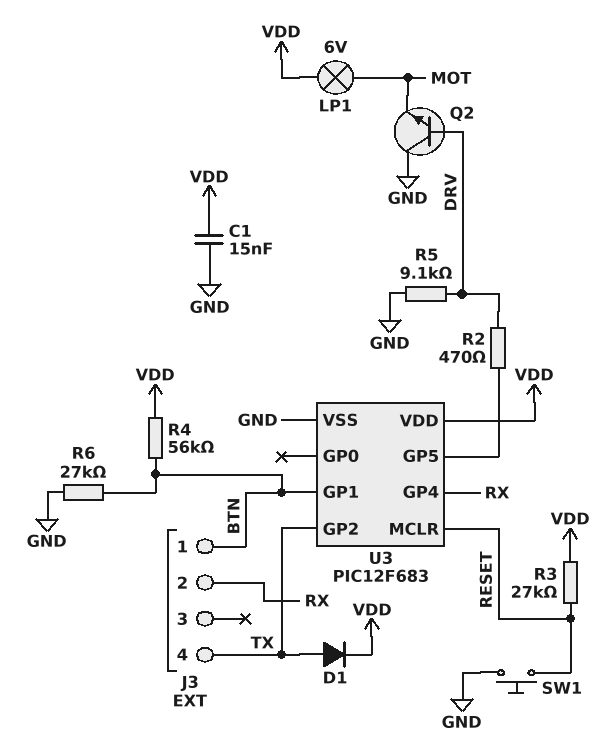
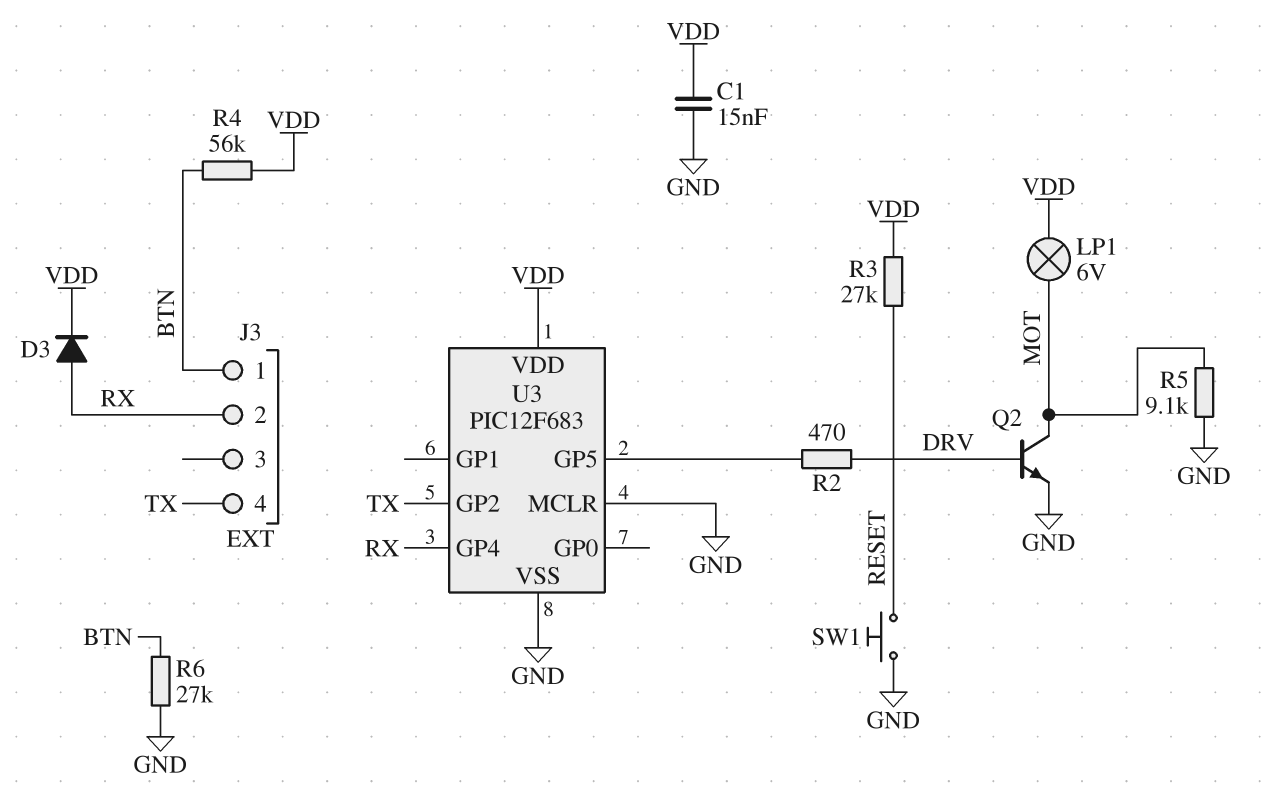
D1: diode (A TX, K VDD) -> none
D3: none -> diode (A RX, K VDD)
Q2: NPN (B DRV, C GND, E MOT) -> NPN (B DRV, C MOT, E GND)
R5: 9.1k (DRV, GND) -> 9.1k (GND, MOT)
U3 pin GP1: BTN -> none
U3 pin MCLR: RESET -> GND

